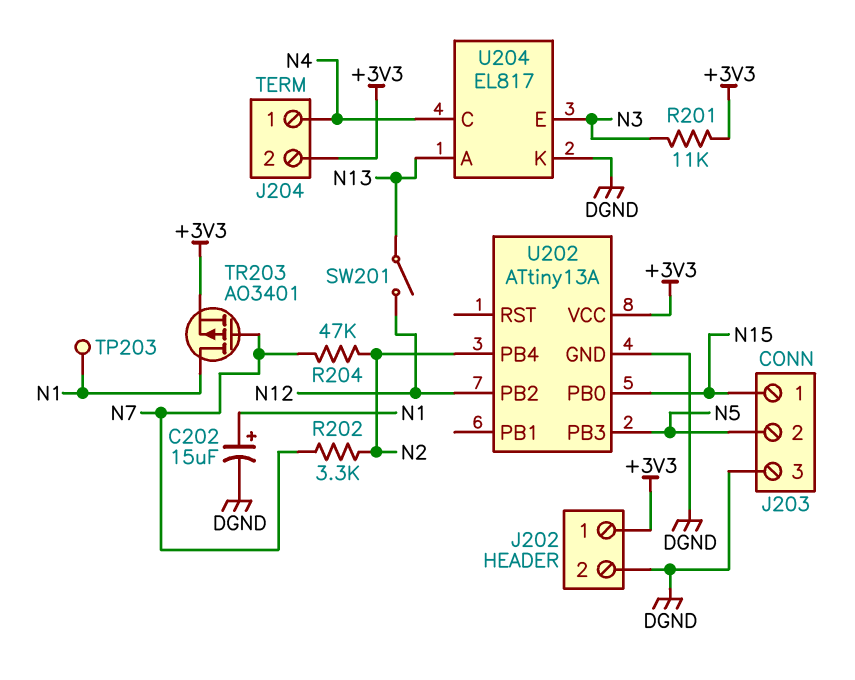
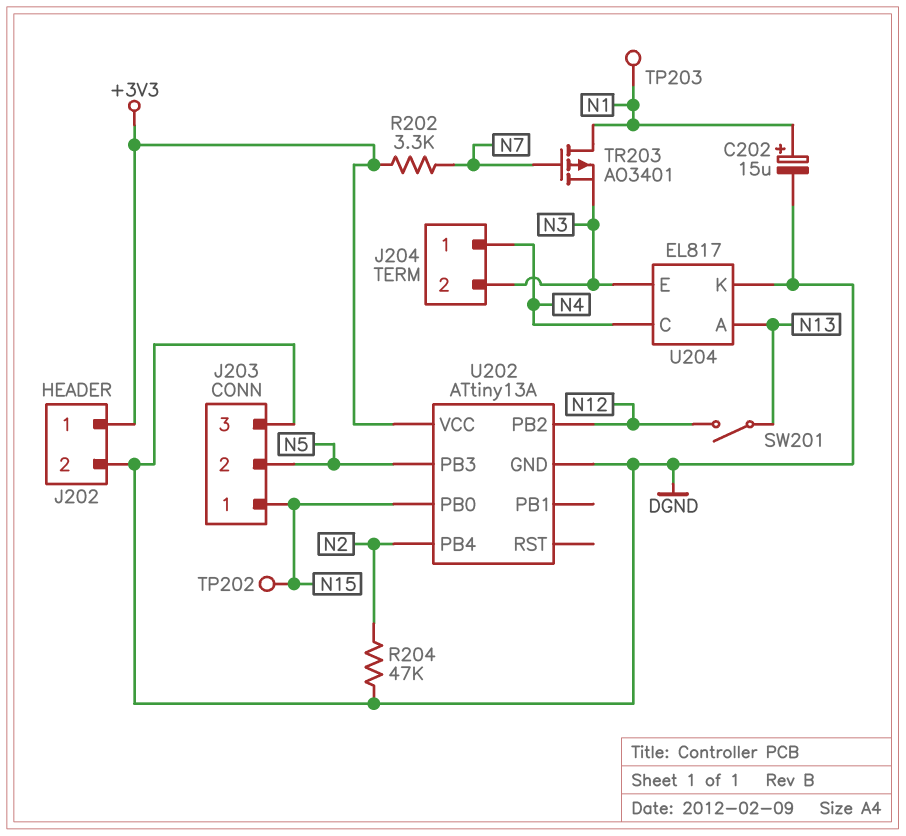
J204 pin 2: +3V3 -> N3
R201: 11k (+3V3, N3) -> none
R202: 3.3k (N2, N7) -> 3.3k (+3V3, N7)
R204: 47k (N2, N7) -> 47k (DGND, N2)
TP202: none -> test point (N15)
TR203: PMOS AO3401 (G N7, D N1, S +3V3) -> PMOS AO3401 (G N7, D N1, S N3)

